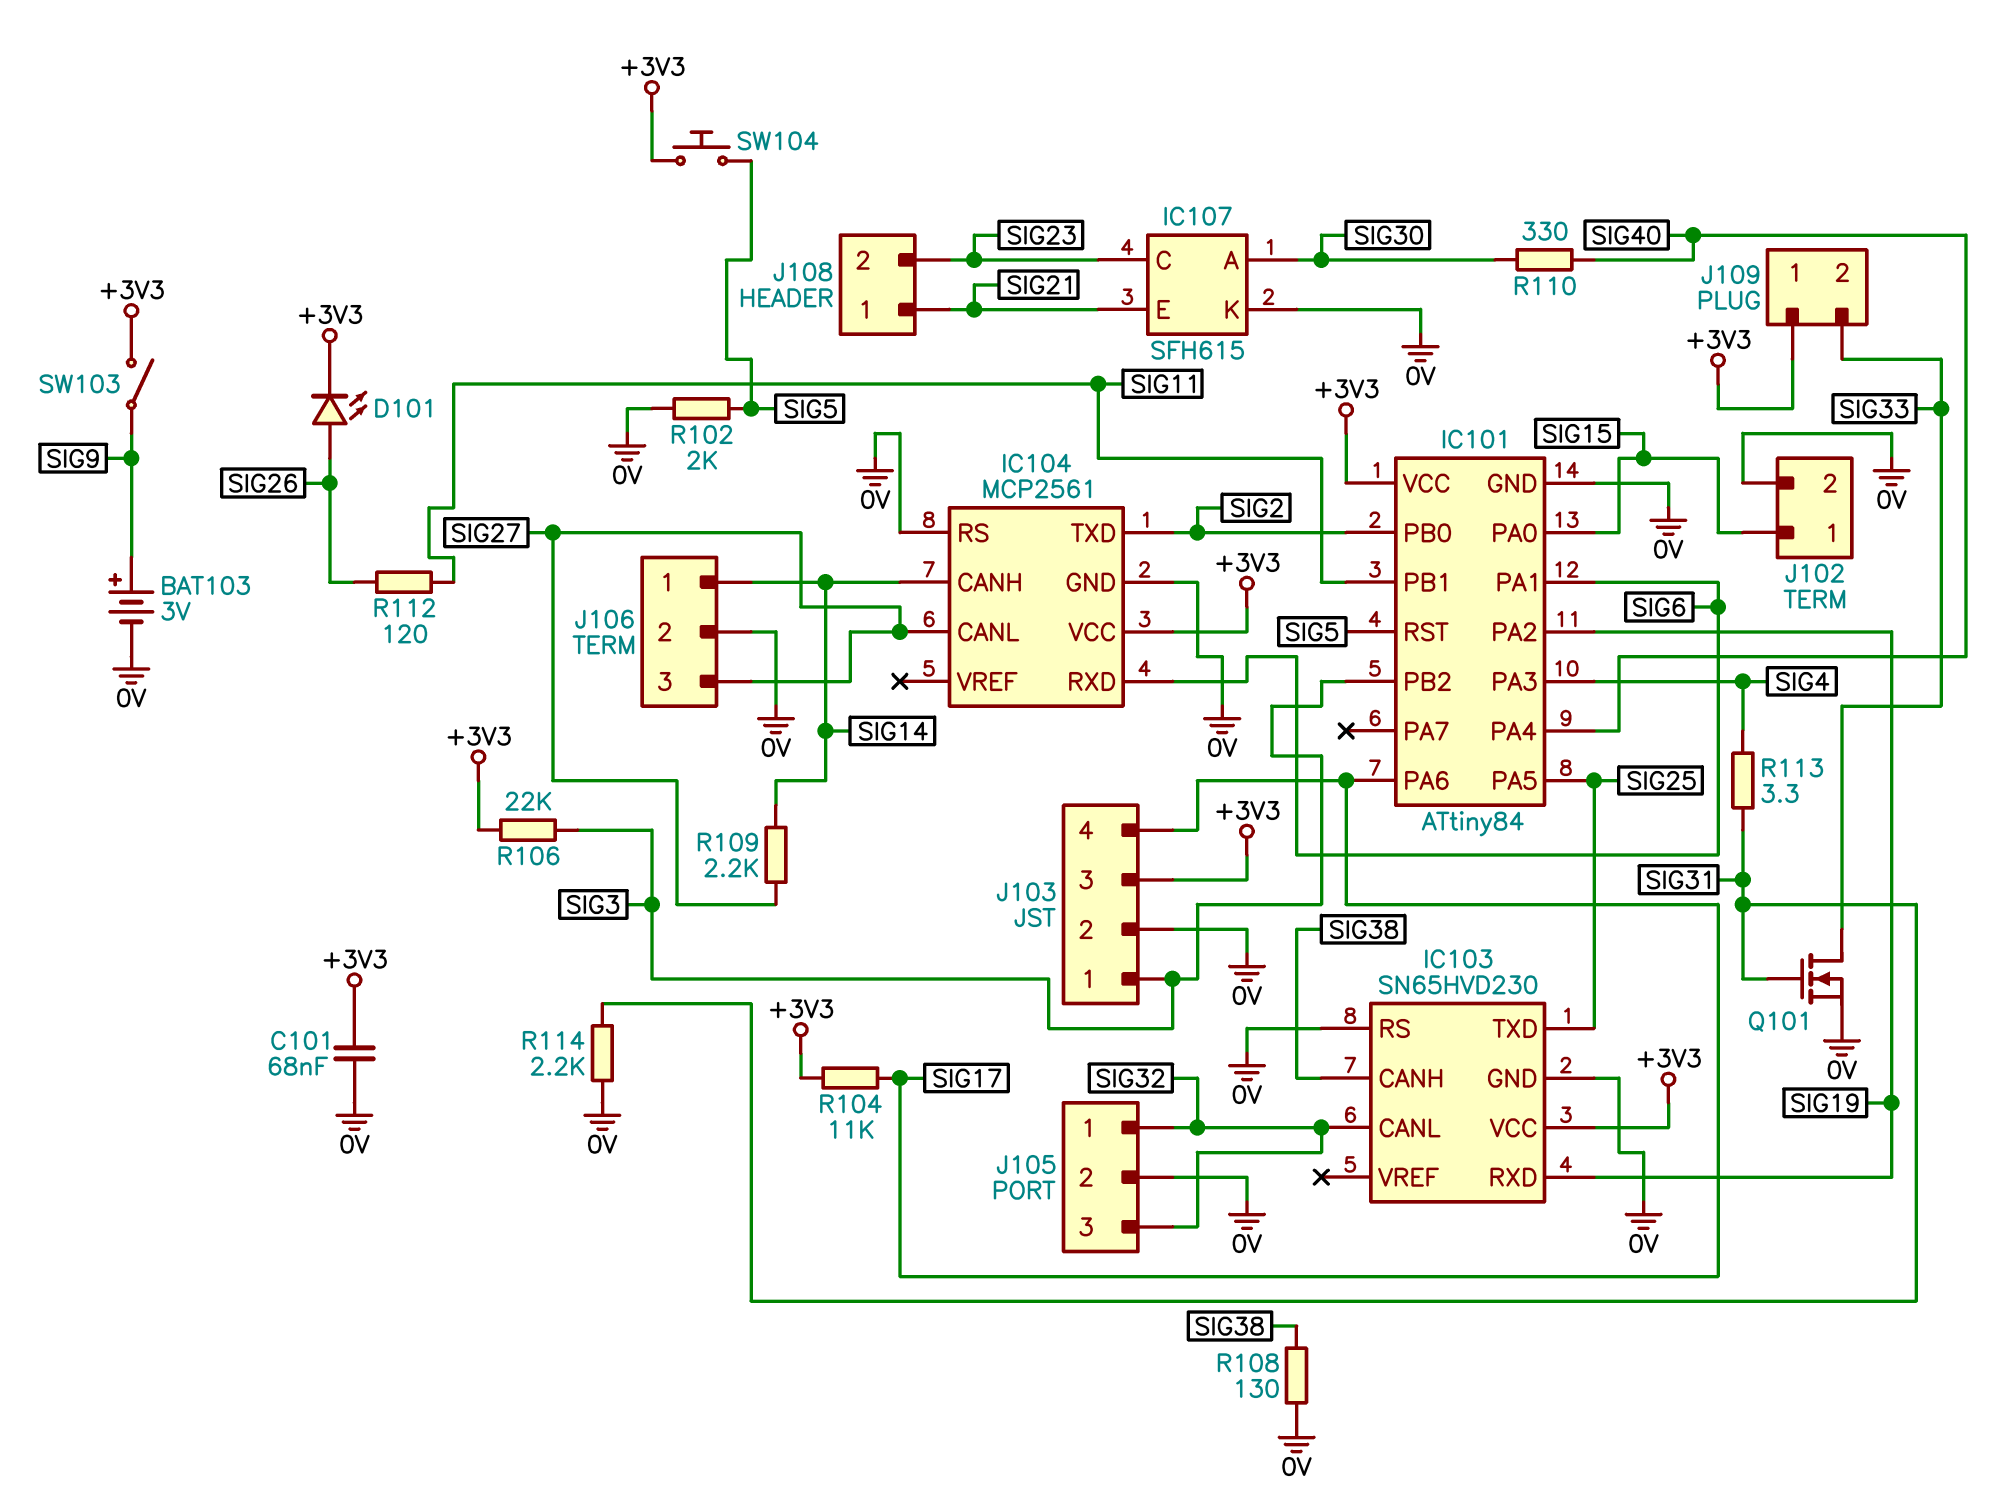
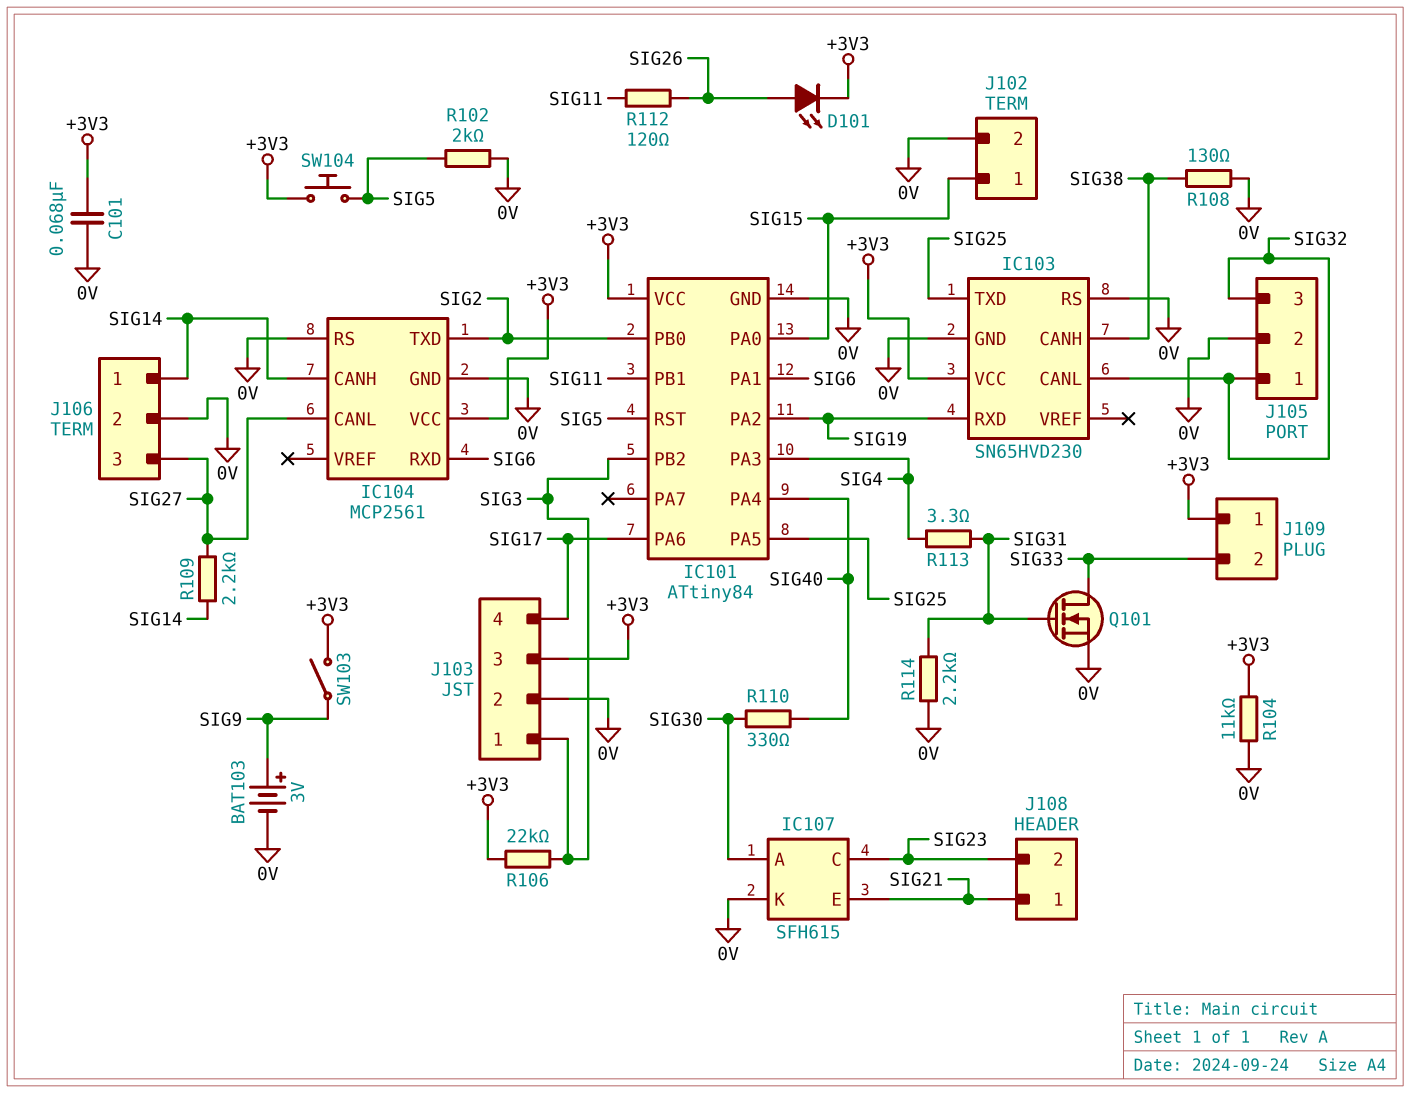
R104: 11k (+3V3, SIG17) -> 11k (+3V3, 0V)

